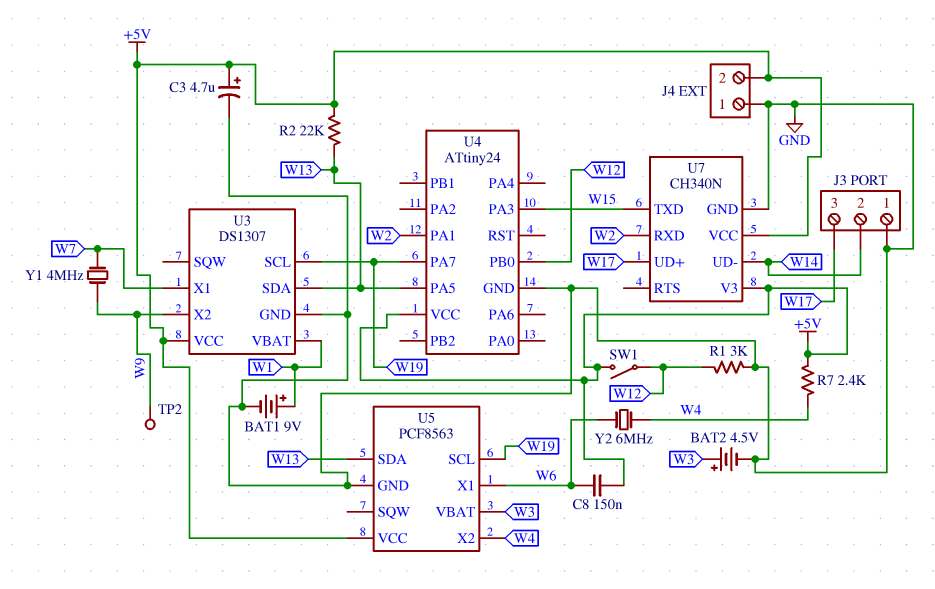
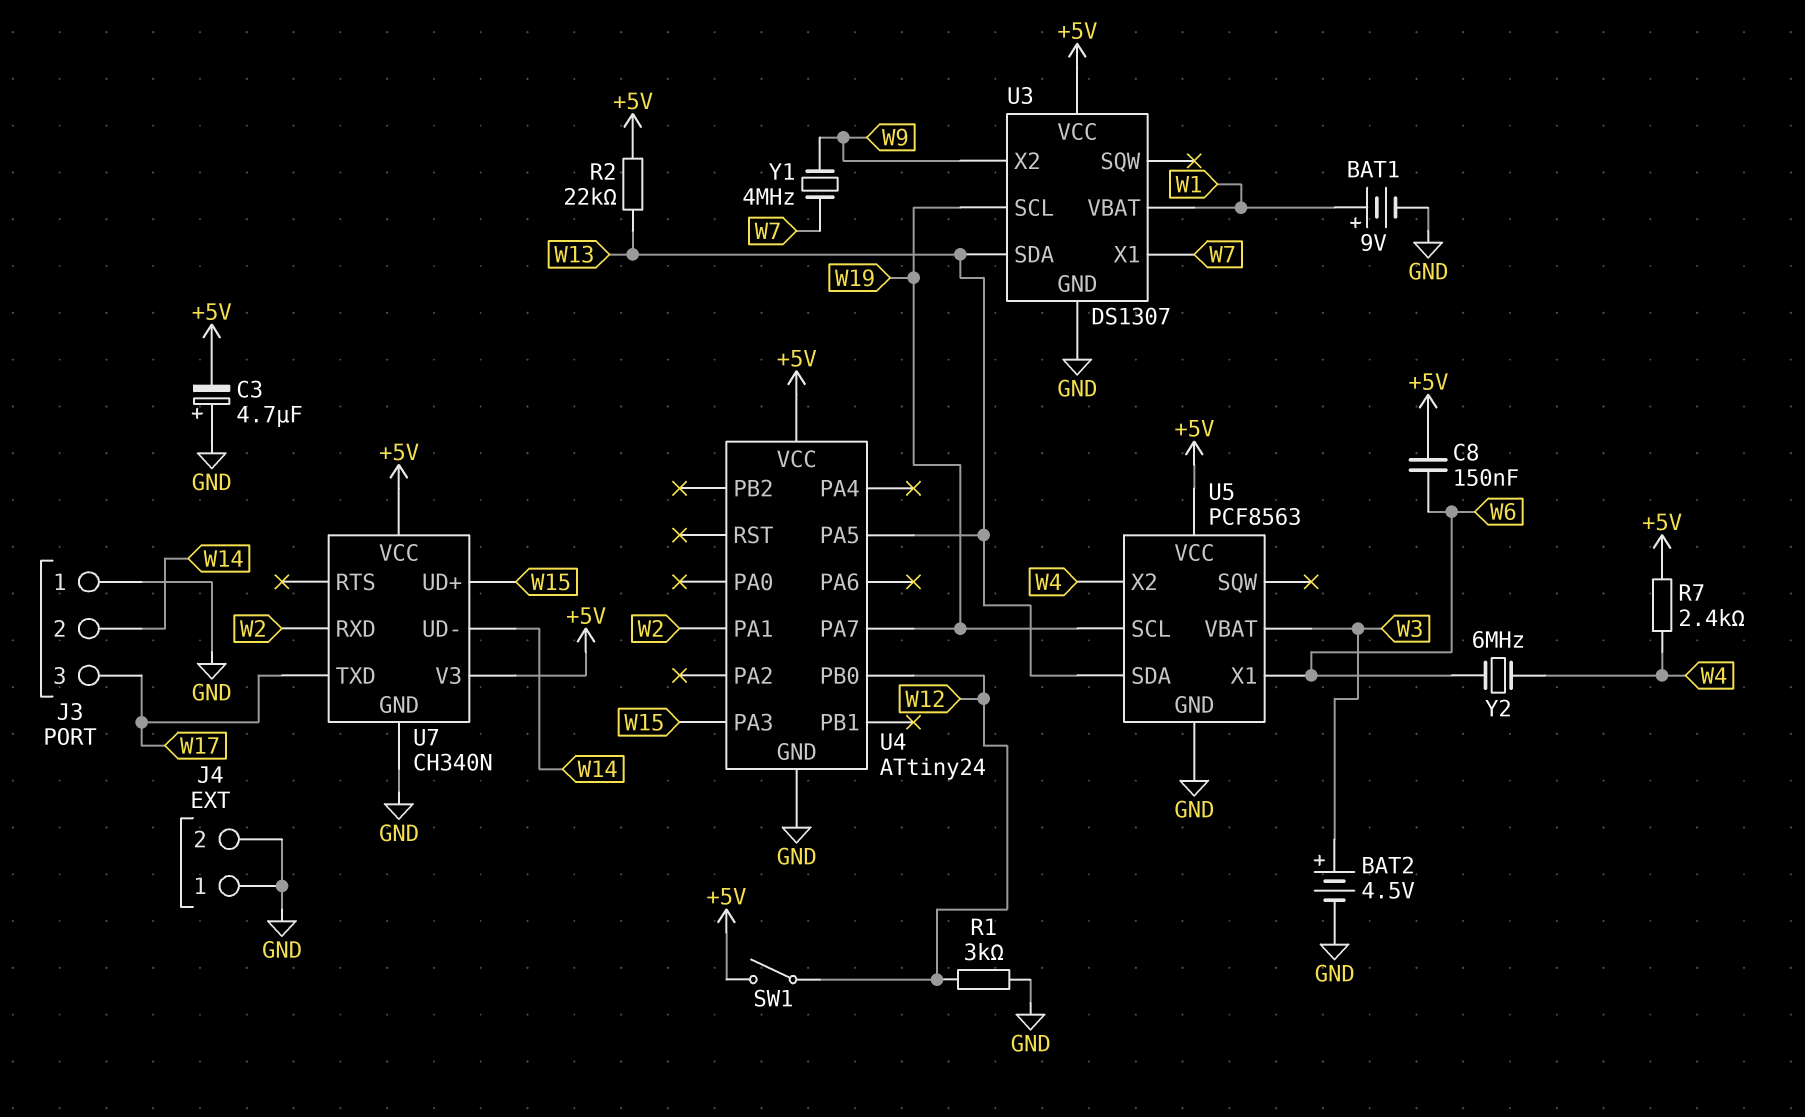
C3: 4.7uF (plus +5V, minus GND) -> 4.7uF (plus GND, minus +5V)
J4 pin 2: +5V -> GND
TP2: test point (W9) -> none
U7 pin TXD: W15 -> W17
U7 pin UD+: W17 -> W15

